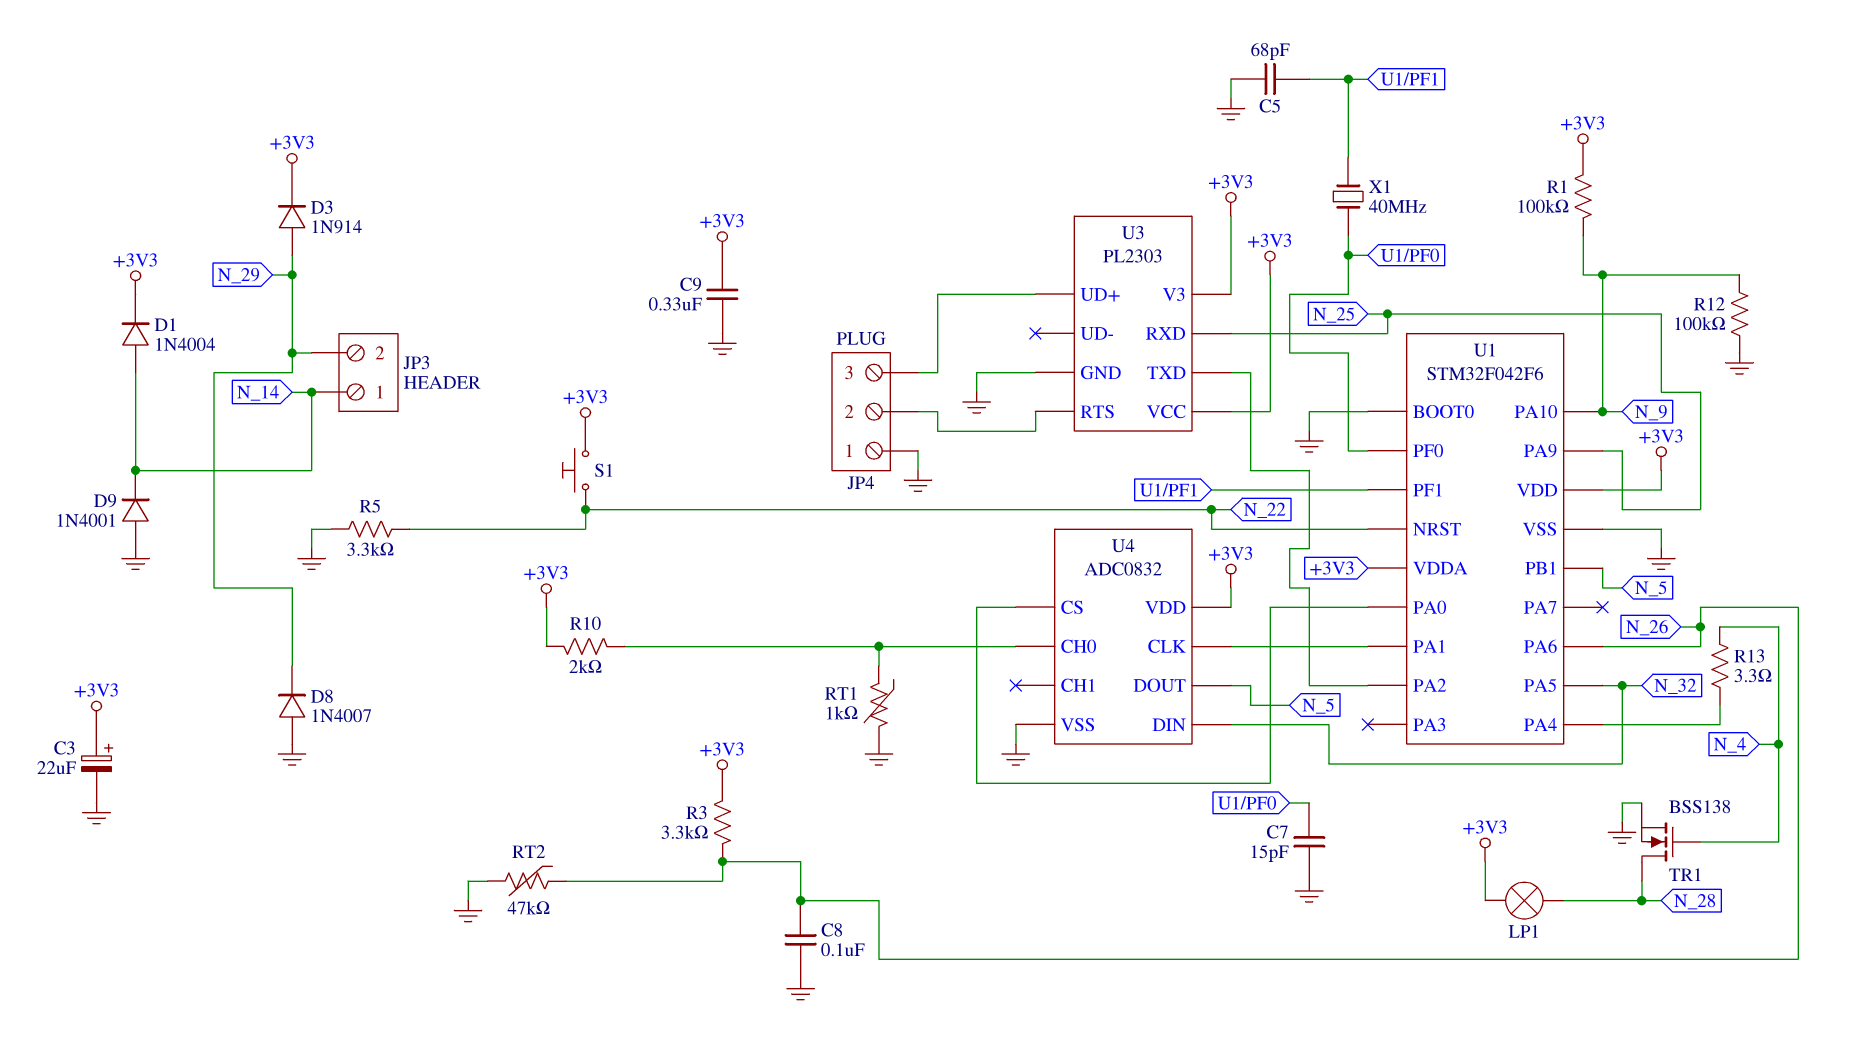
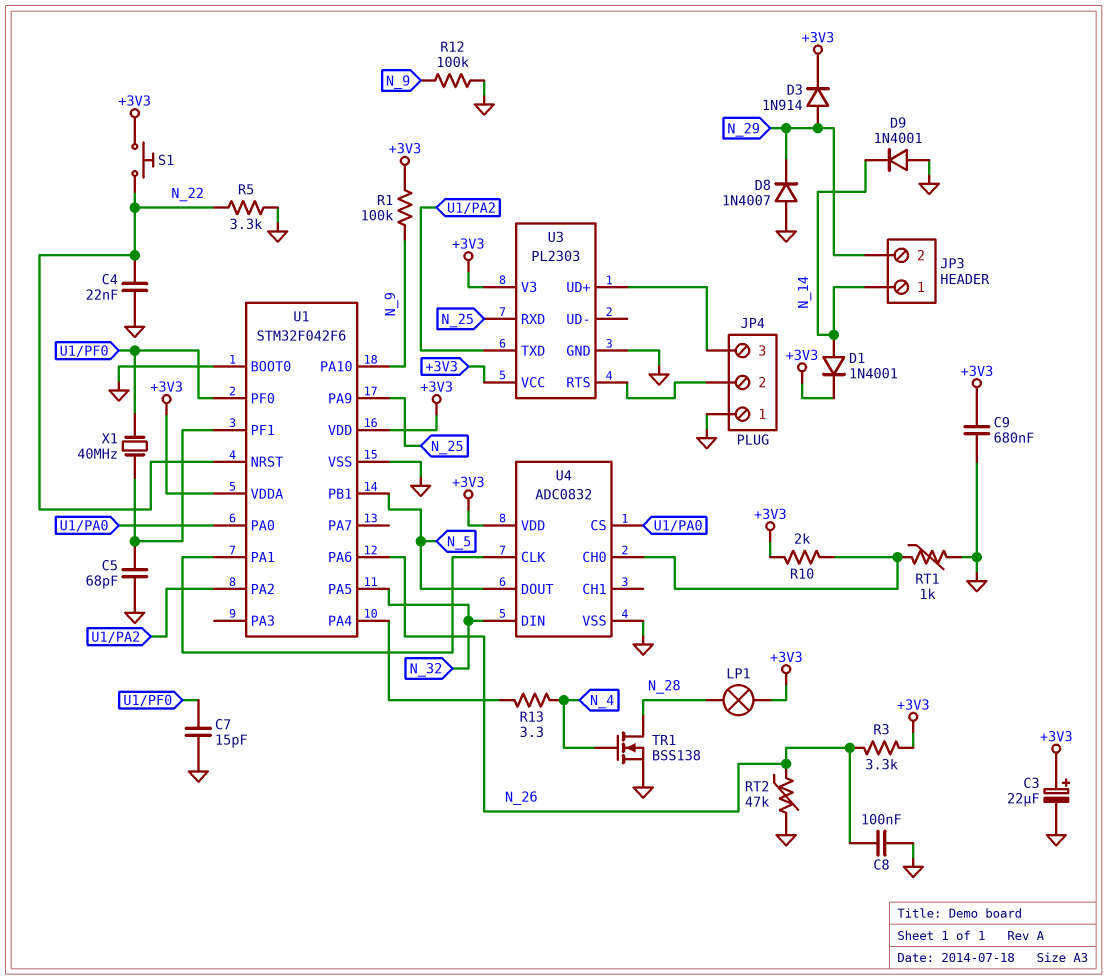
C4: none -> 22nF (GND, N_22)
C9: 330nF (+3V3, GND) -> 680nF (+3V3, GND)
D1: diode 1N4004 (A N_14, K +3V3) -> diode 1N4001 (A N_14, K +3V3)

